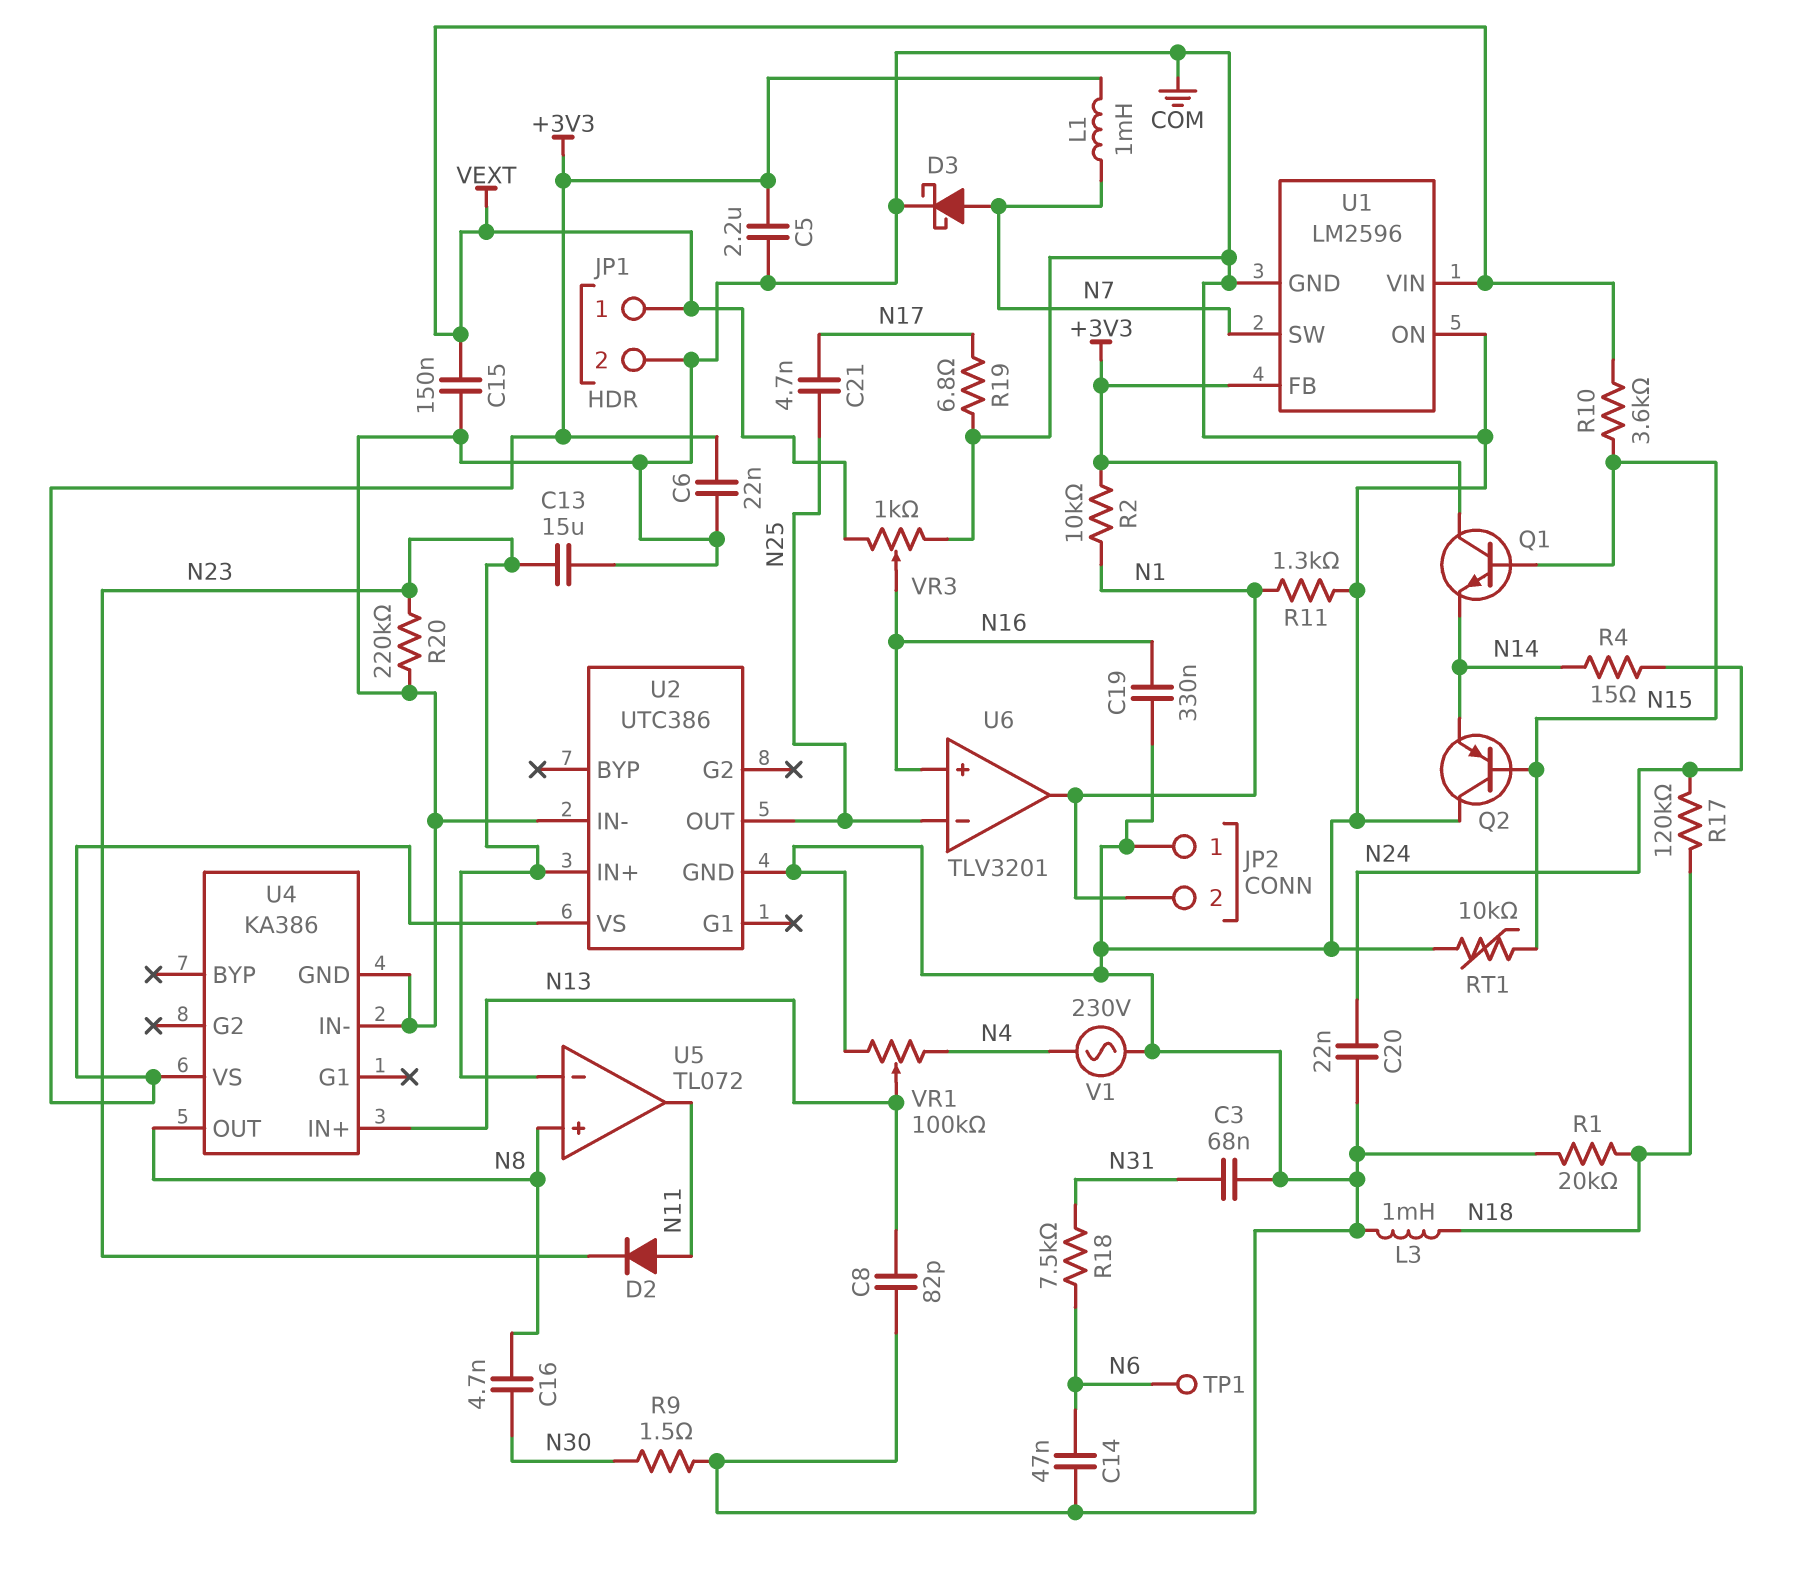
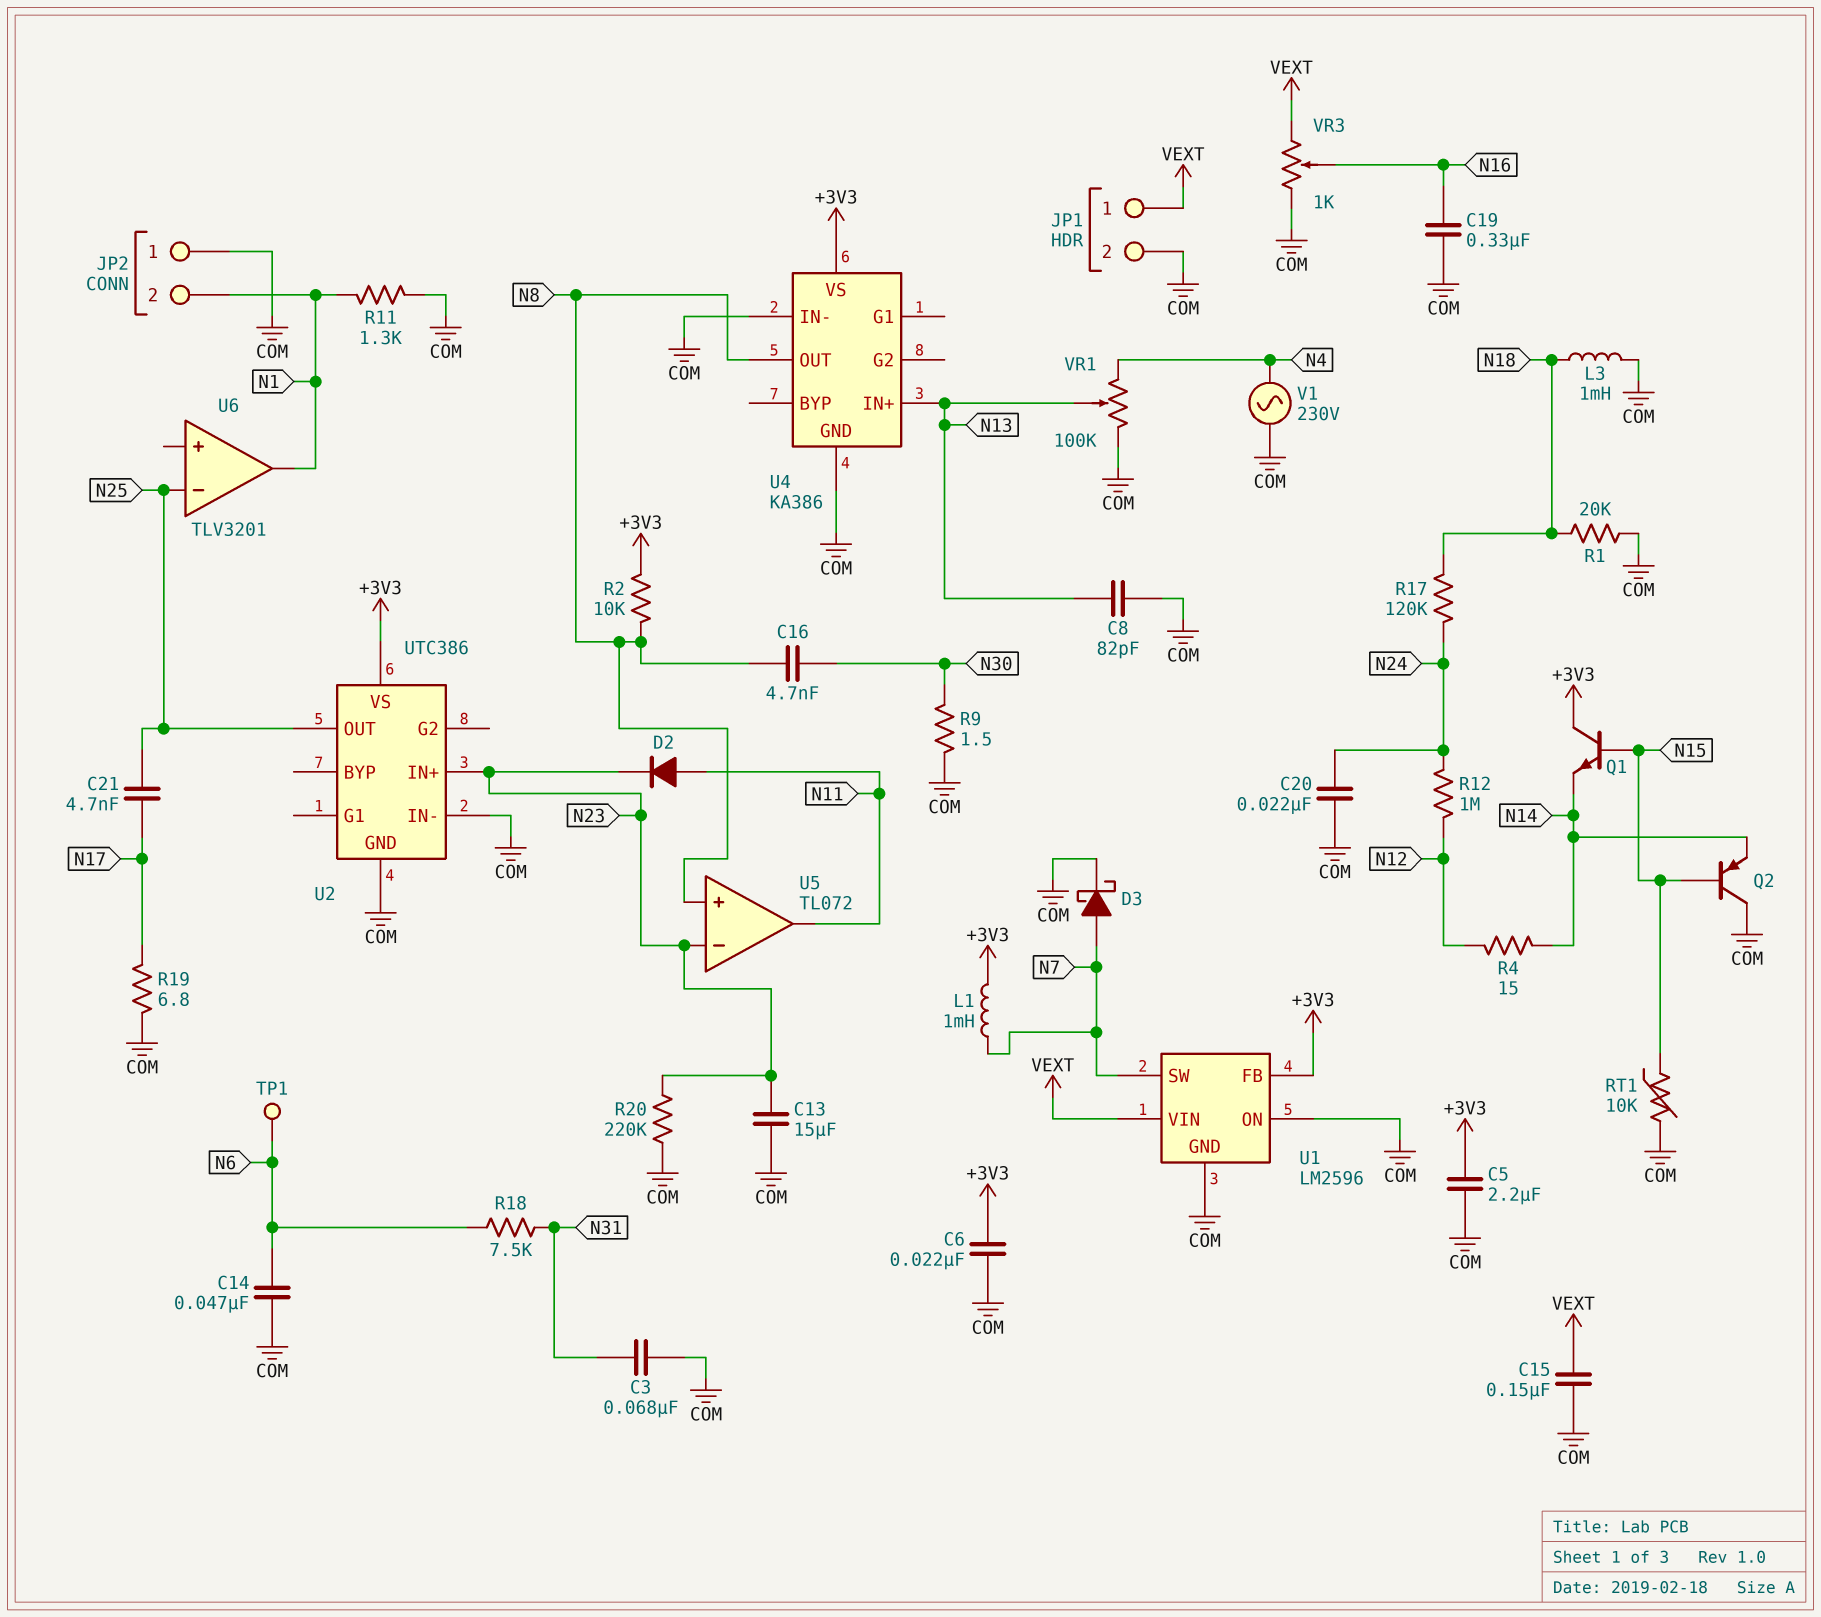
R2: 10k (+3V3, N1) -> 10k (+3V3, N8)
R4: 15 (N14, N24) -> 15 (N12, N14)
R10: 3.6k (N15, VEXT) -> none
R12: none -> 1M (N12, N24)
U6 pin in+: N16 -> none

